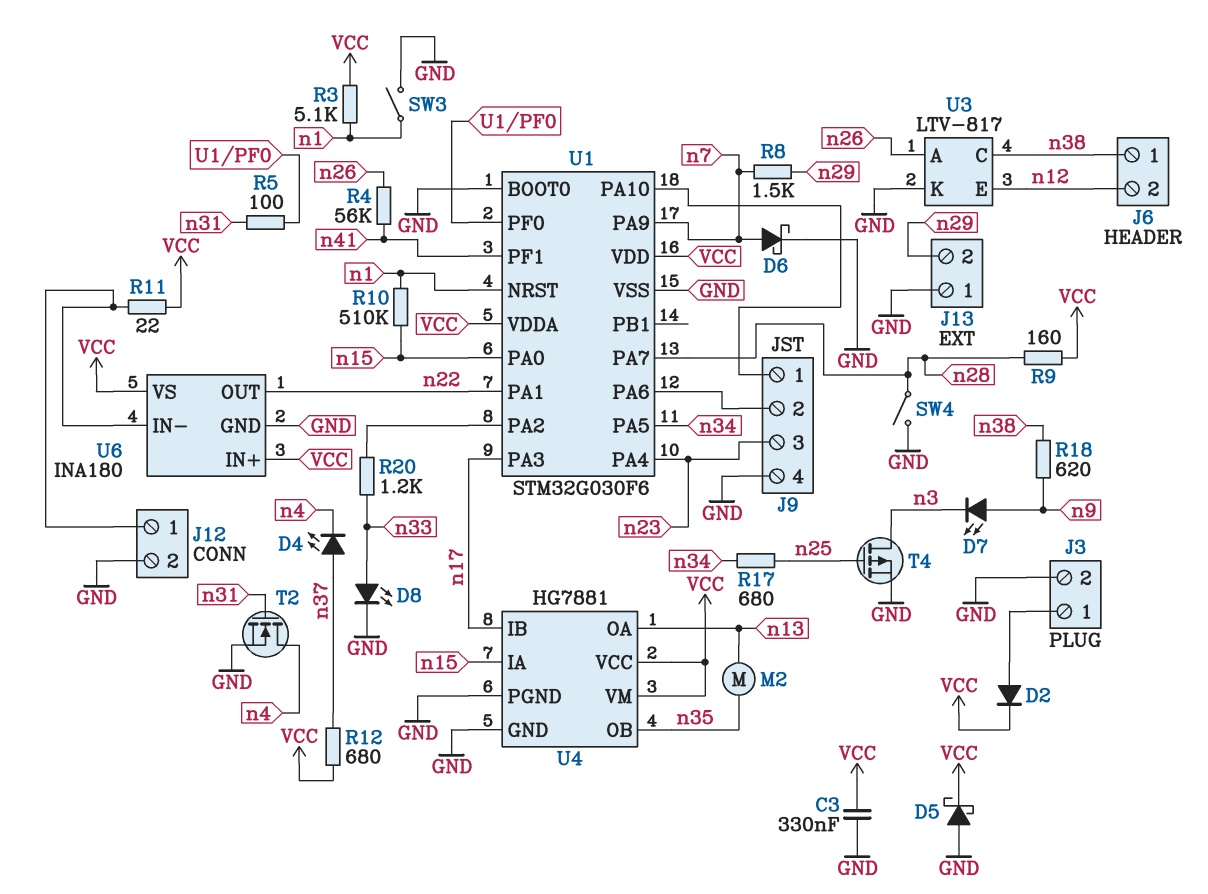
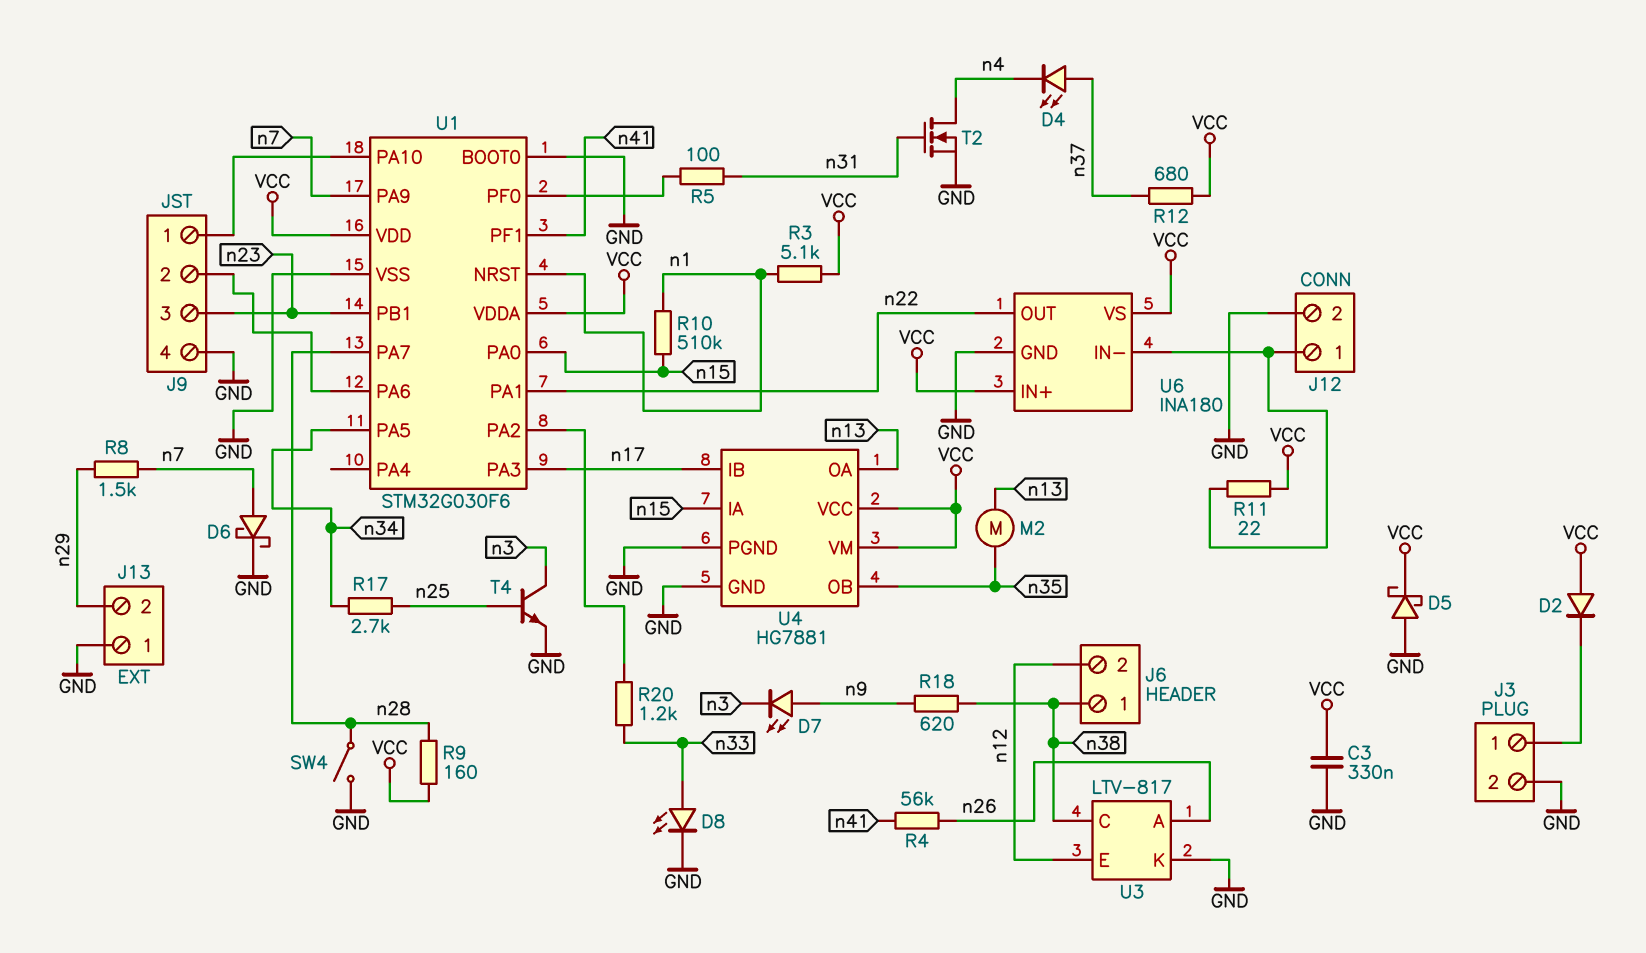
D2: diode (A J3/1, K VCC) -> diode (A VCC, K J3/1)
R17: 680 (n25, n34) -> 2.7k (n25, n34)
SW3: switch (GND, n1) -> none
T4: PMOS (G n25, D n3, S GND) -> NPN (B n25, C n3, E GND)
U1 pin PA4: n23 -> none
U1 pin PB1: none -> n23

